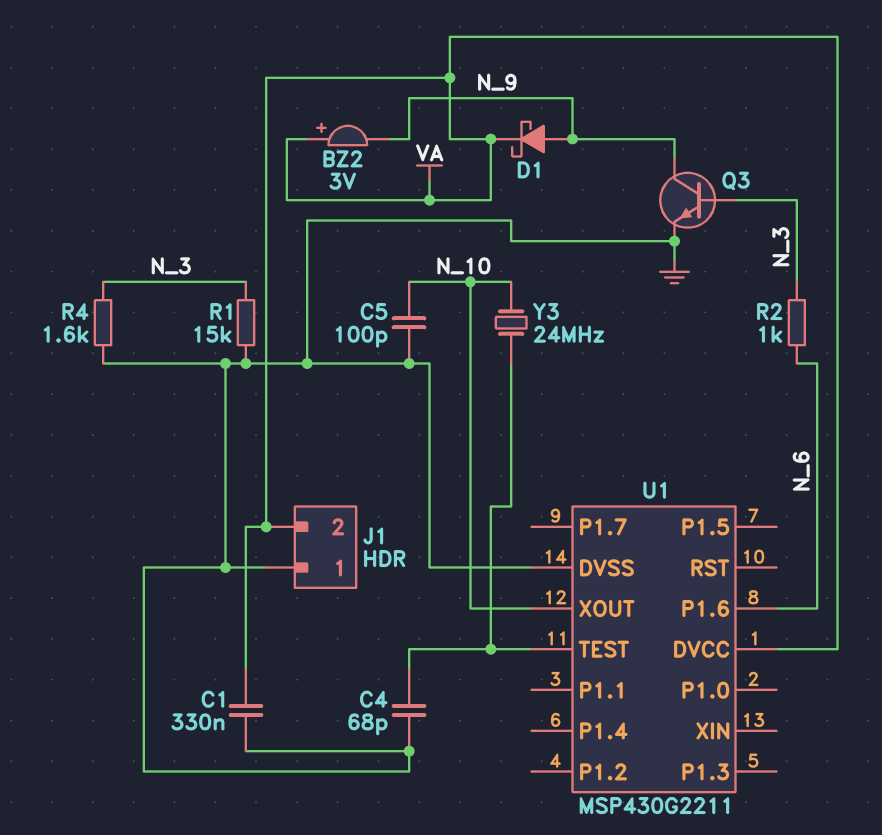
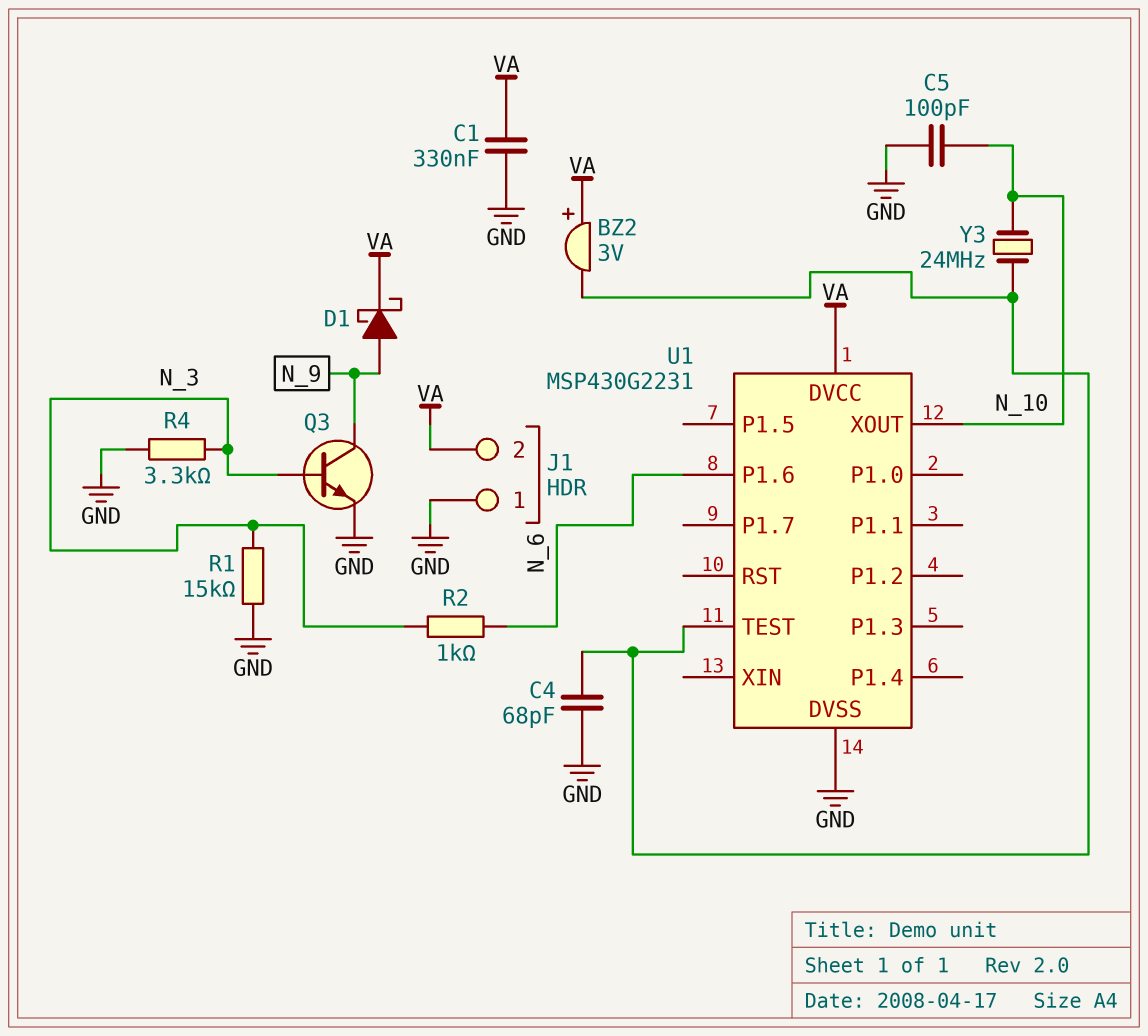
BZ2: buzzer 3V (plus VA, minus N_9) -> buzzer 3V (plus VA, minus U1/TEST)
R4: 1.6k (GND, N_3) -> 3.3k (GND, N_3)
U1: MSP430G2211 -> MSP430G2231

